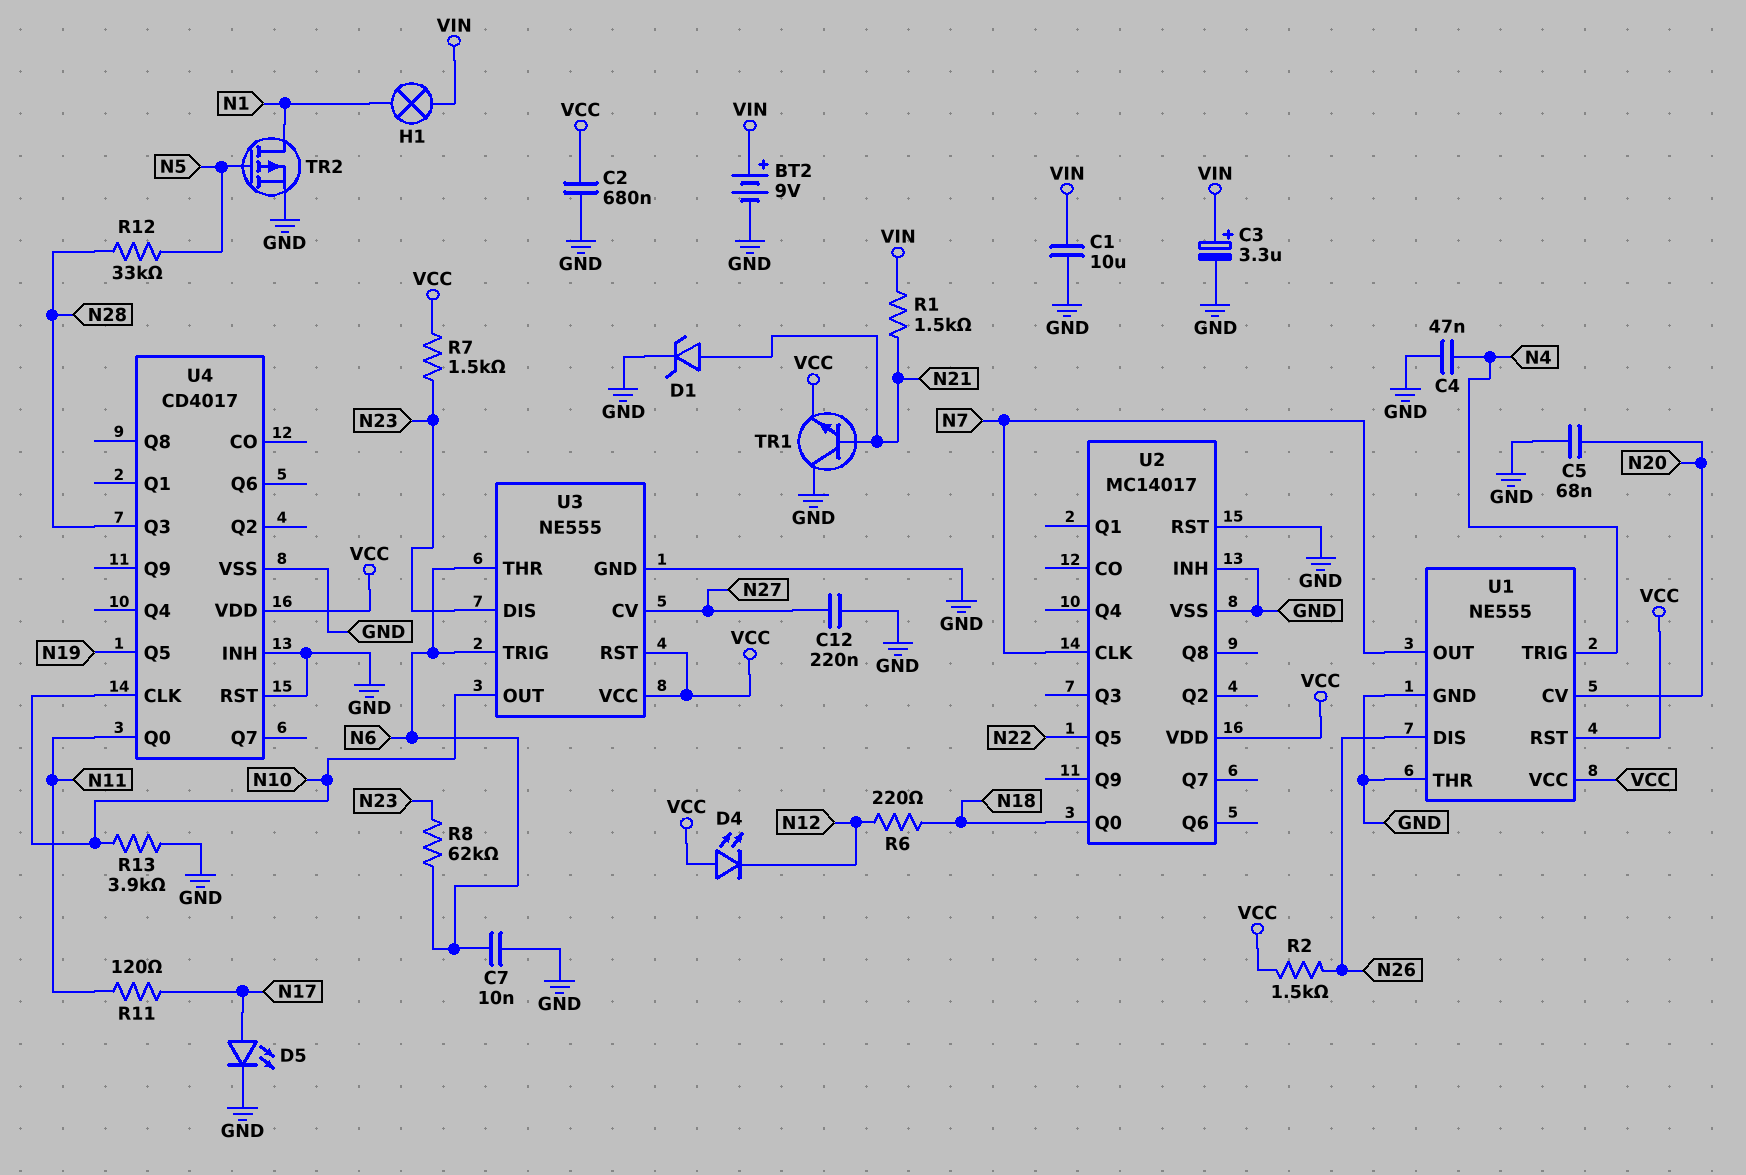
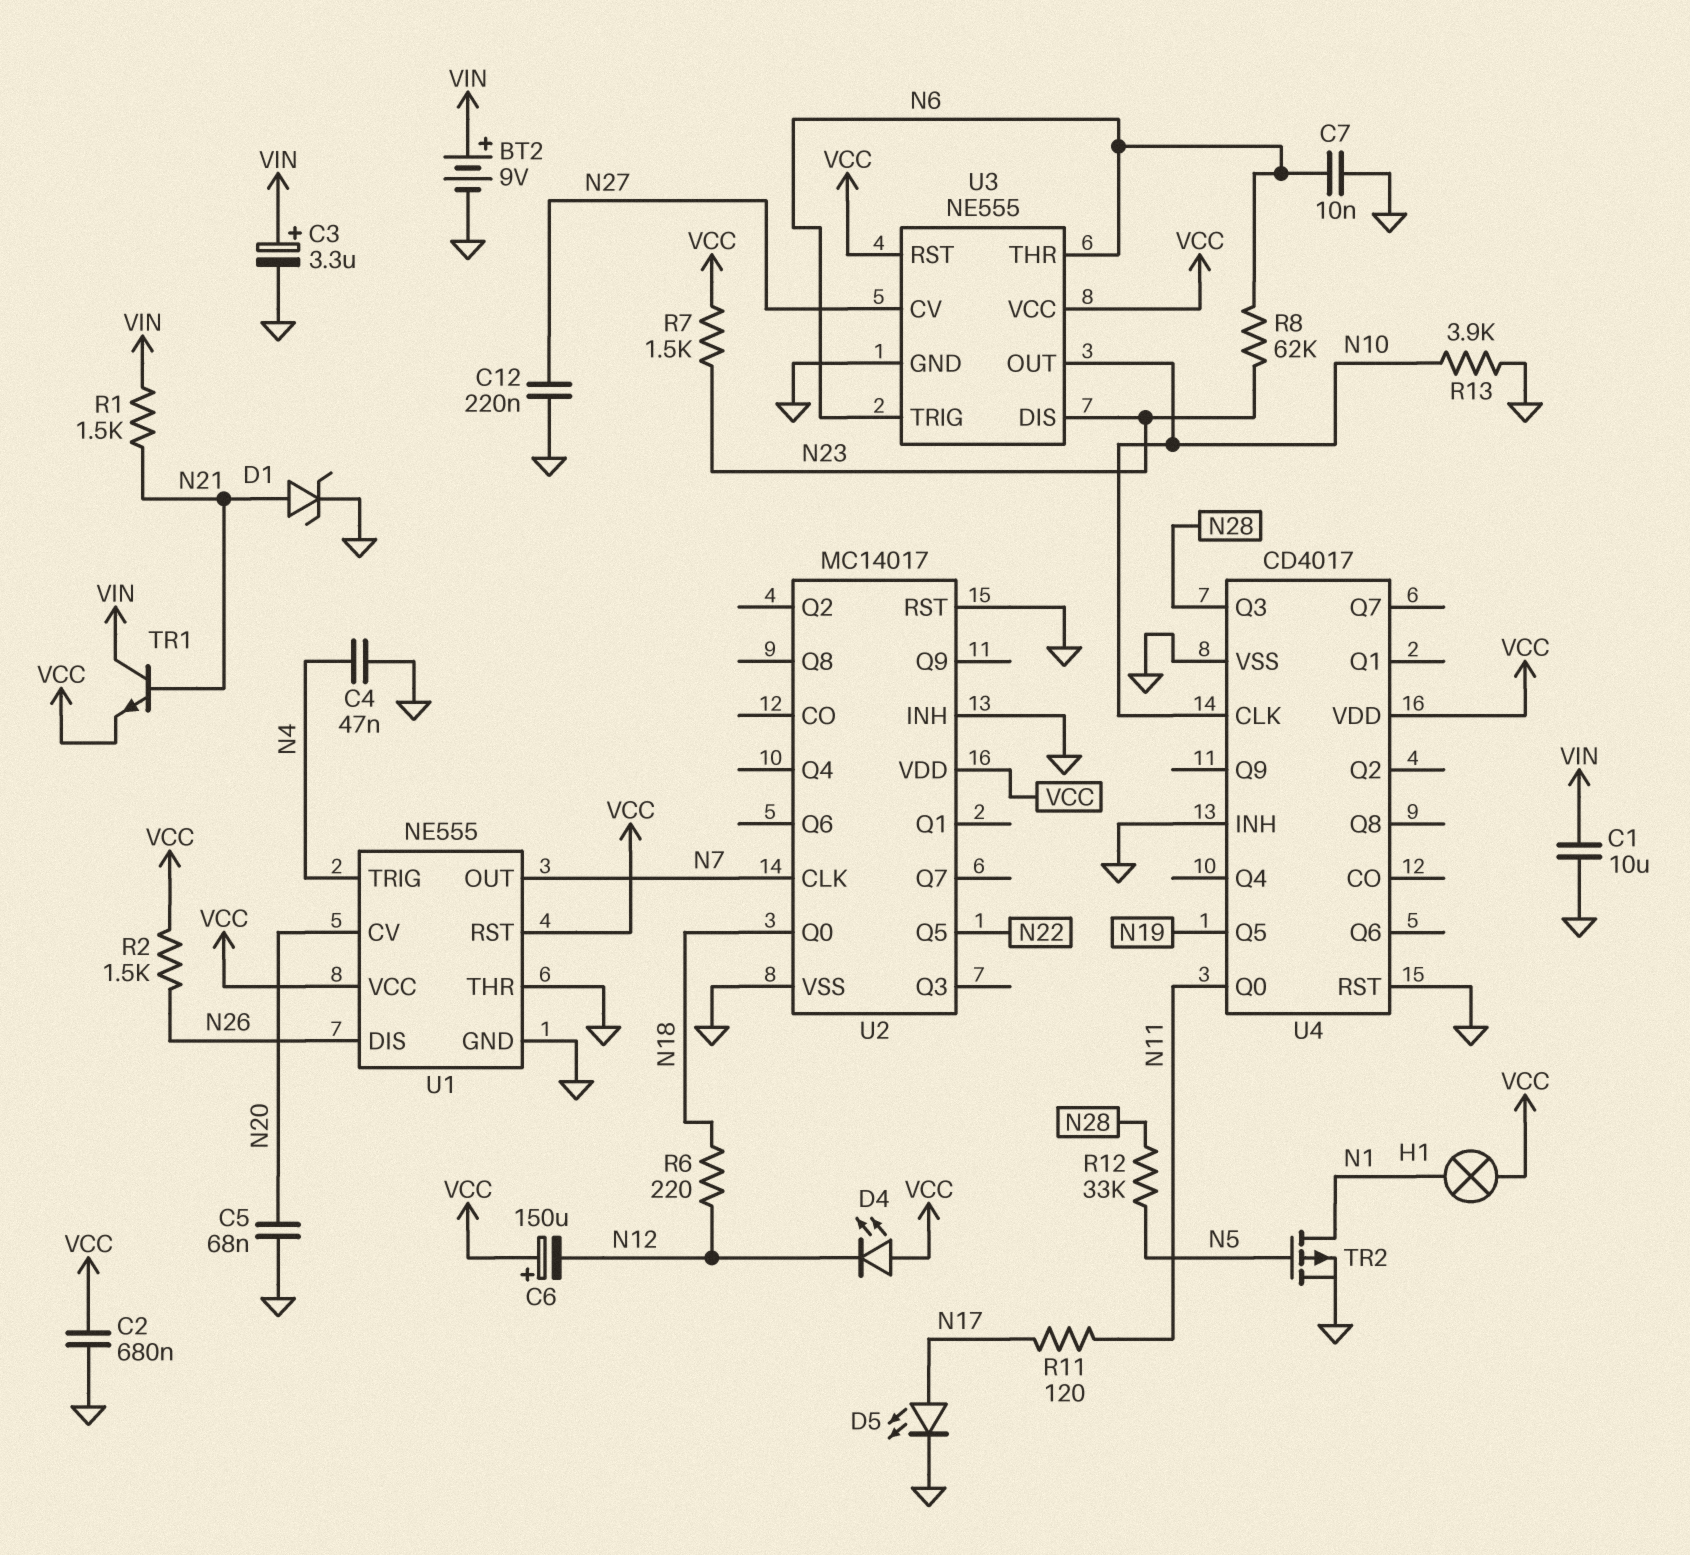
C6: none -> 150uF (plus VCC, minus N12)
H1: lamp (N1, VIN) -> lamp (N1, VCC)
TR1: NPN (B N21, C GND, E VCC) -> NPN (B N21, C VIN, E VCC)

